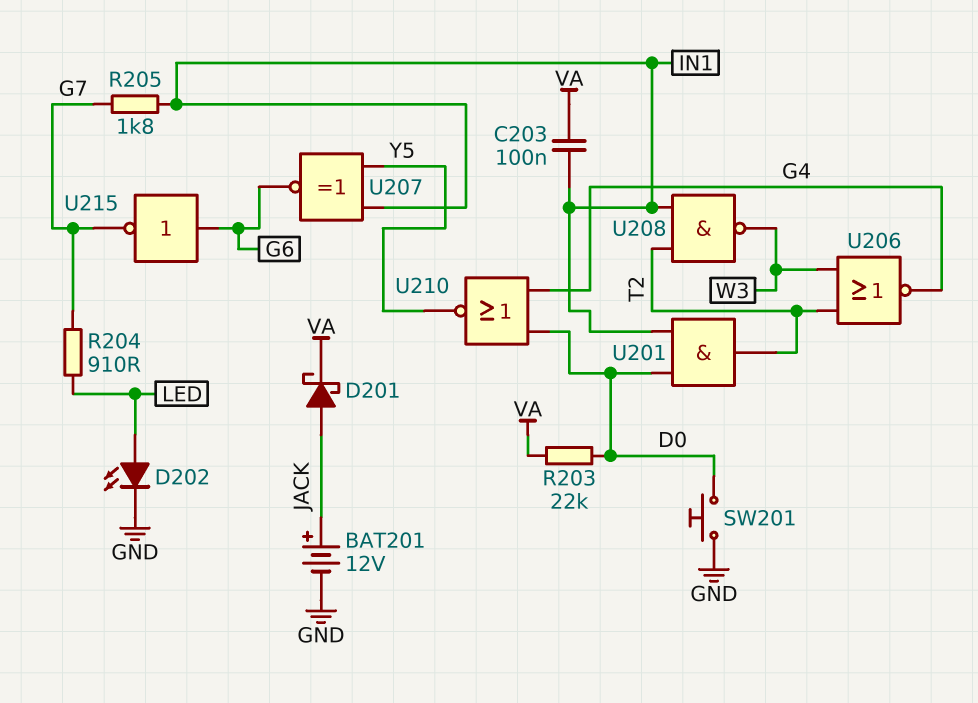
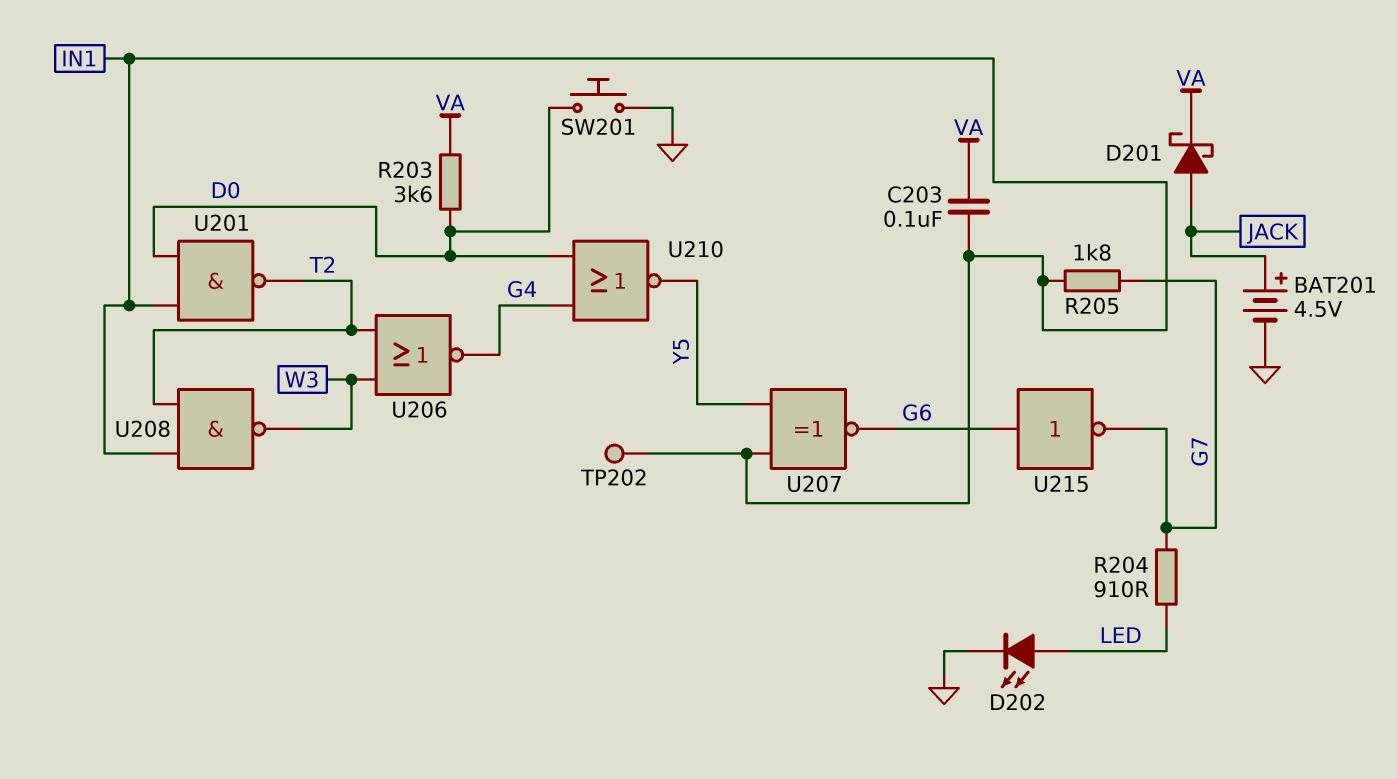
BAT201: 12V (plus JACK, minus GND) -> 4.5V (plus JACK, minus GND)
R203: 22k (D0, VA) -> 3.6k (D0, VA)
TP202: none -> test point (IN1)
U201: AND (in D0, in IN1, out T2) -> NAND (in D0, in IN1, out T2)

